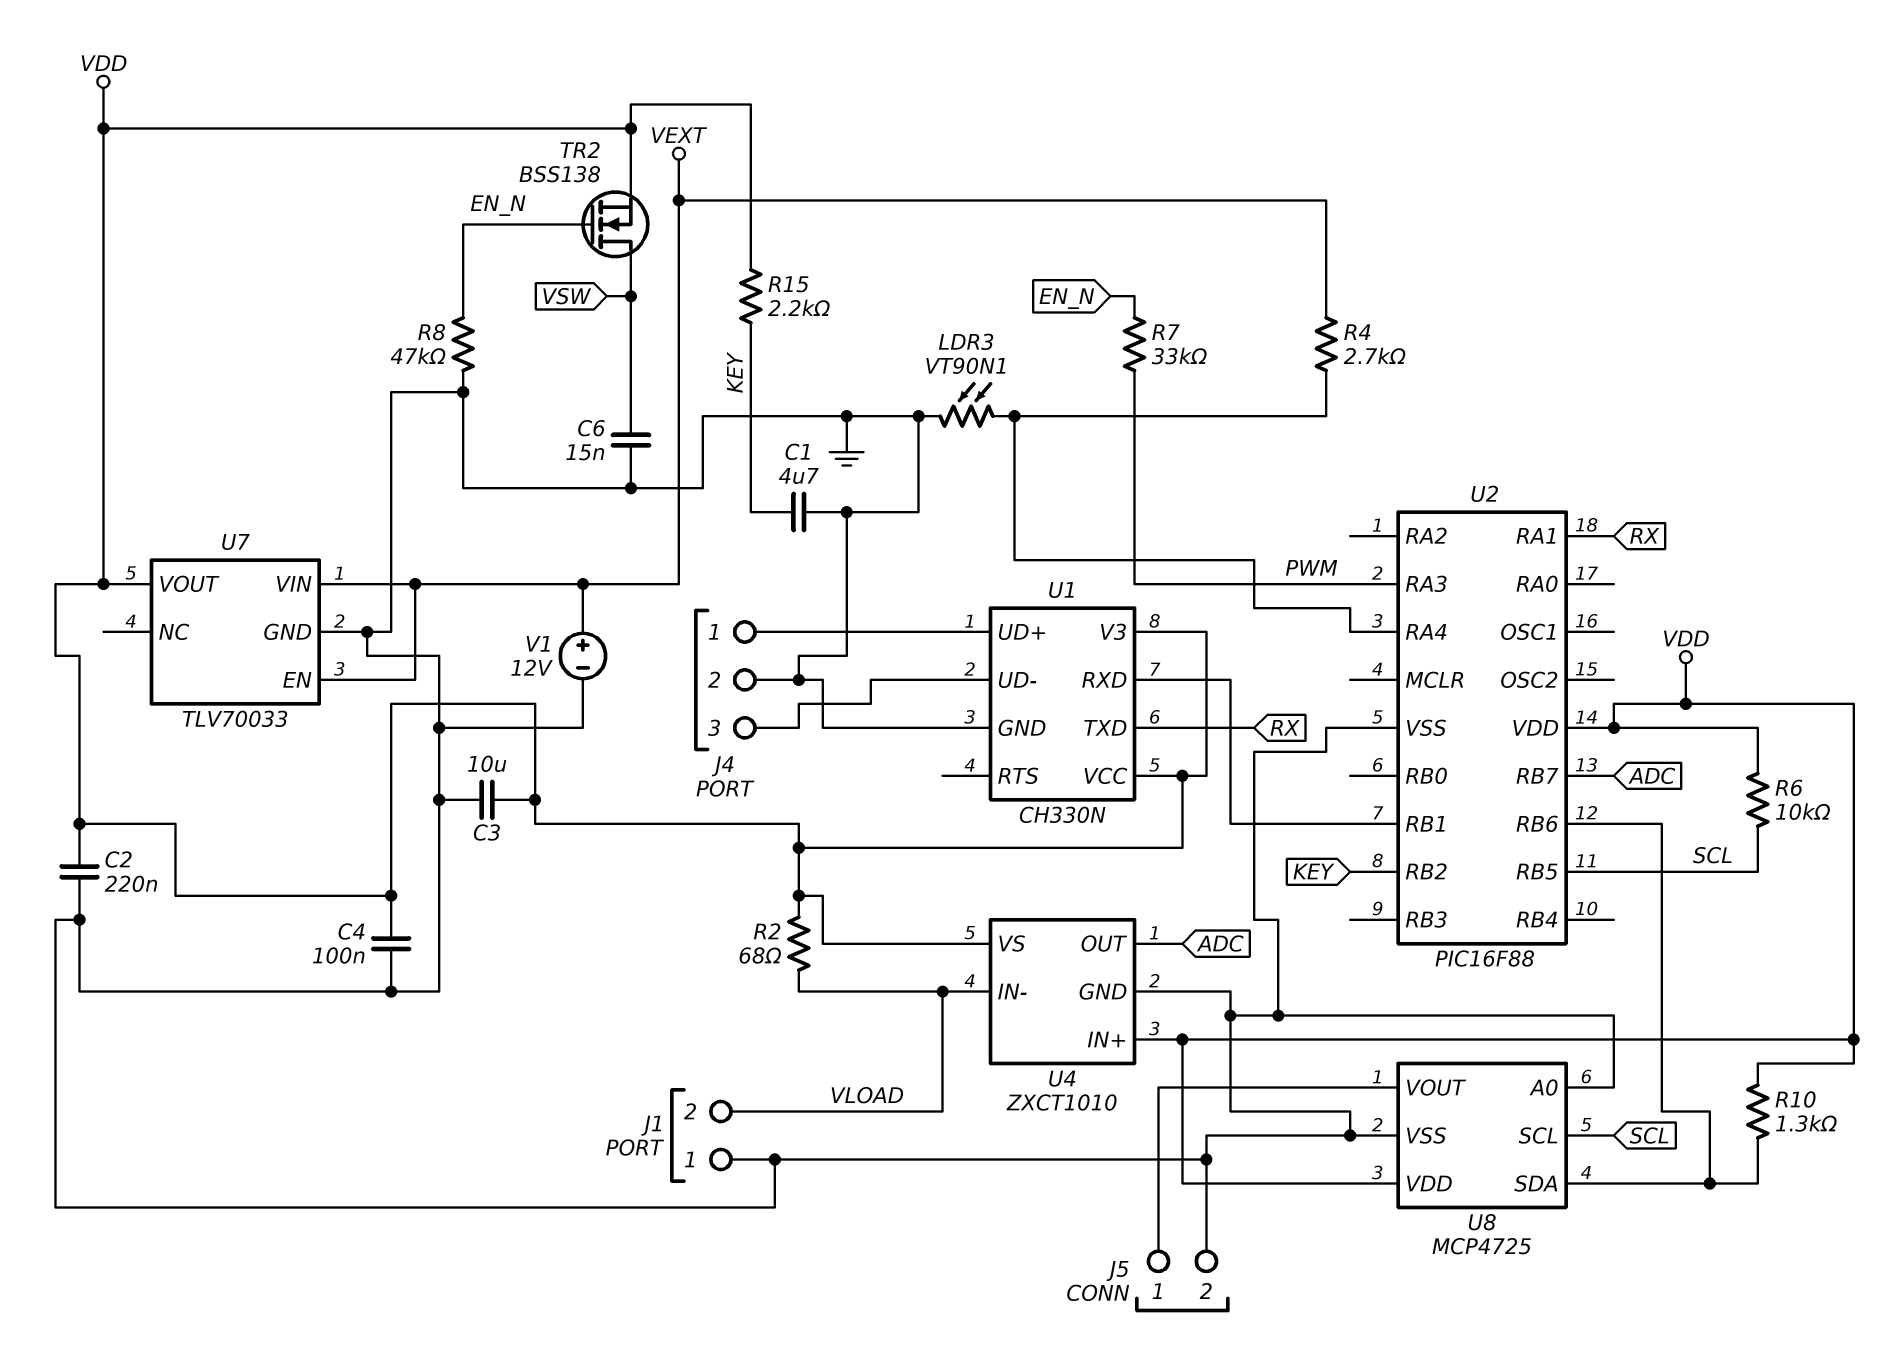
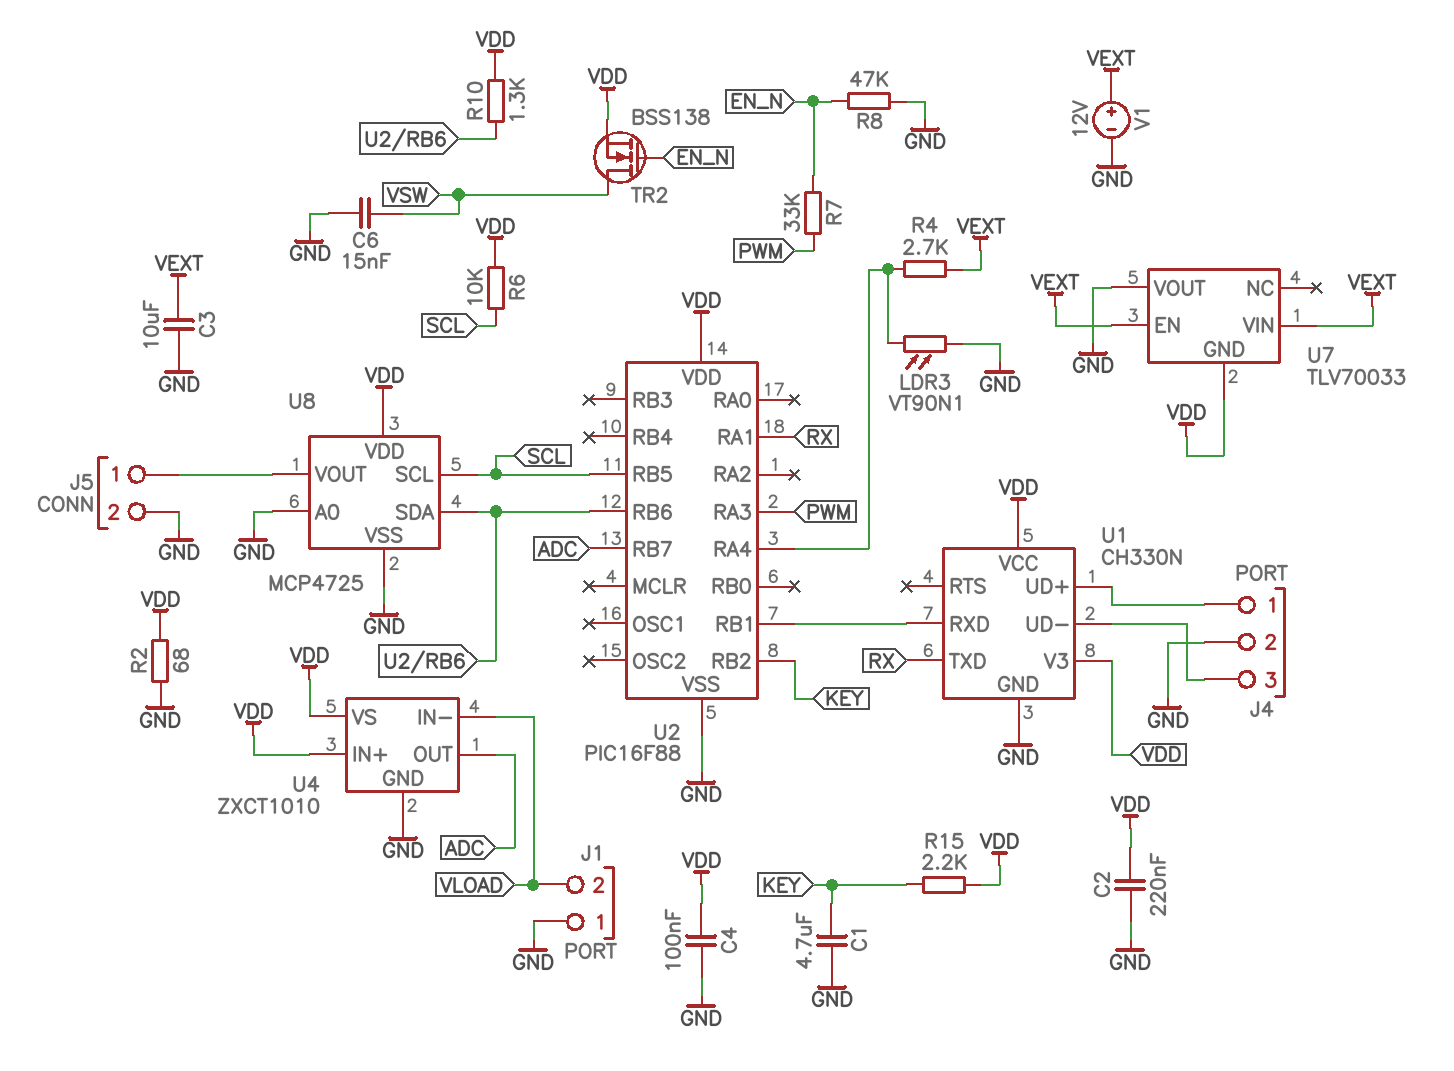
C3: 10uF (GND, VDD) -> 10uF (GND, VEXT)
R2: 68 (VDD, VLOAD) -> 68 (GND, VDD)
U7 pin GND: GND -> VDD
U7 pin VOUT: VDD -> GND

